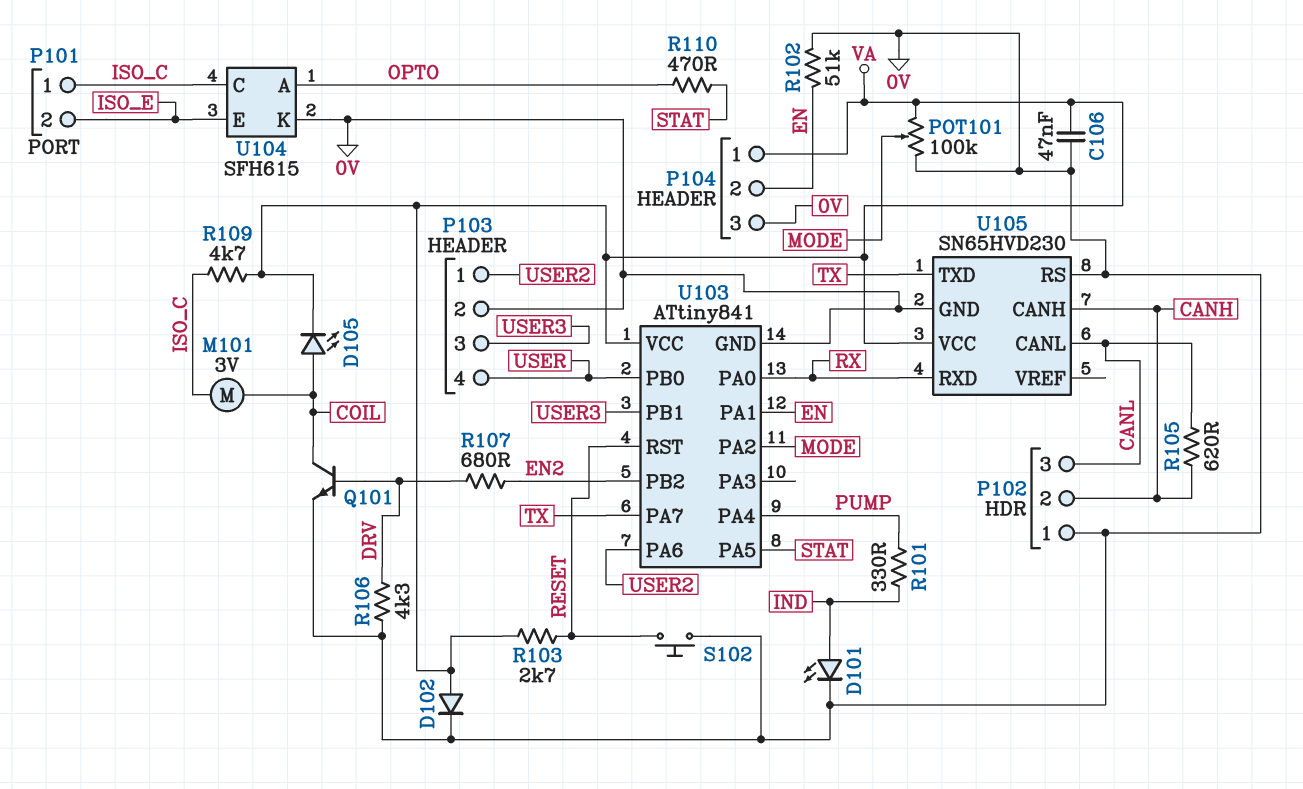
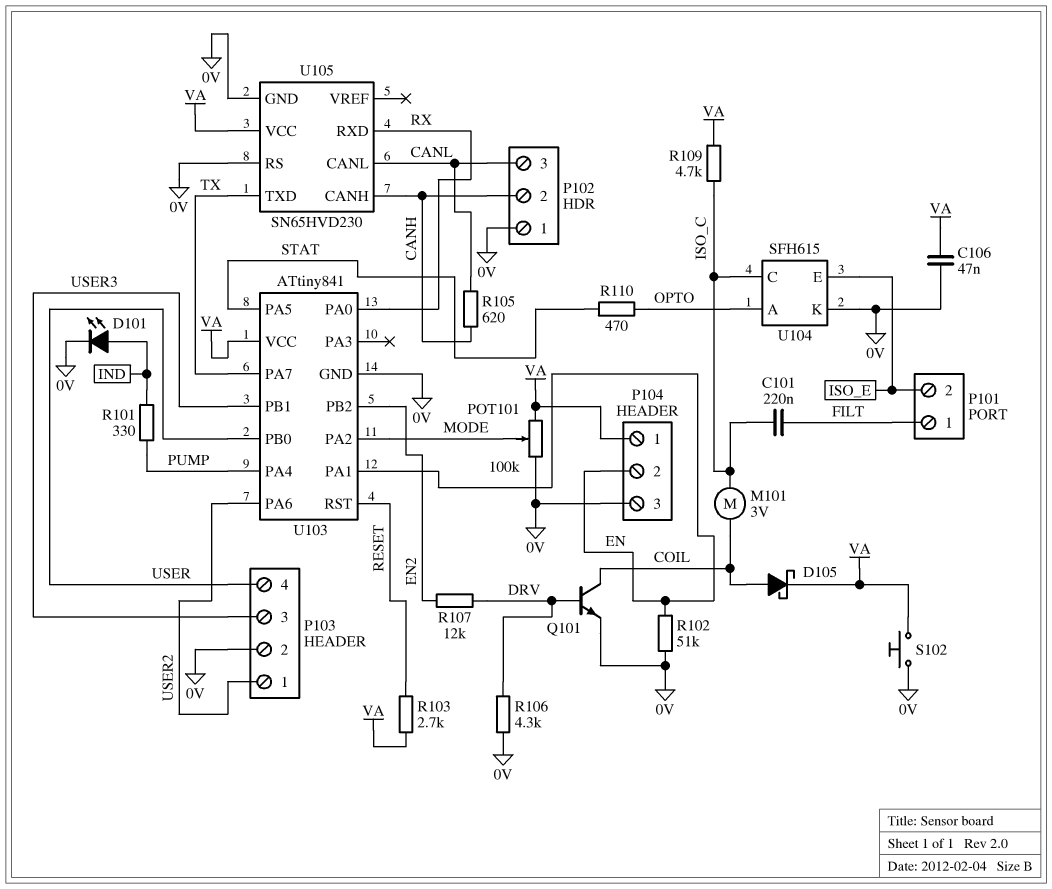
C101: none -> 220nF (FILT, ISO_C)
D102: diode (A VA, K 0V) -> none
D105: LED (A COIL, K VA) -> schottky (A COIL, K VA)
P101 pin 1: ISO_C -> FILT
R107: 680 (DRV, EN2) -> 12k (DRV, EN2)
S102: button (0V, RESET) -> button (0V, VA)

